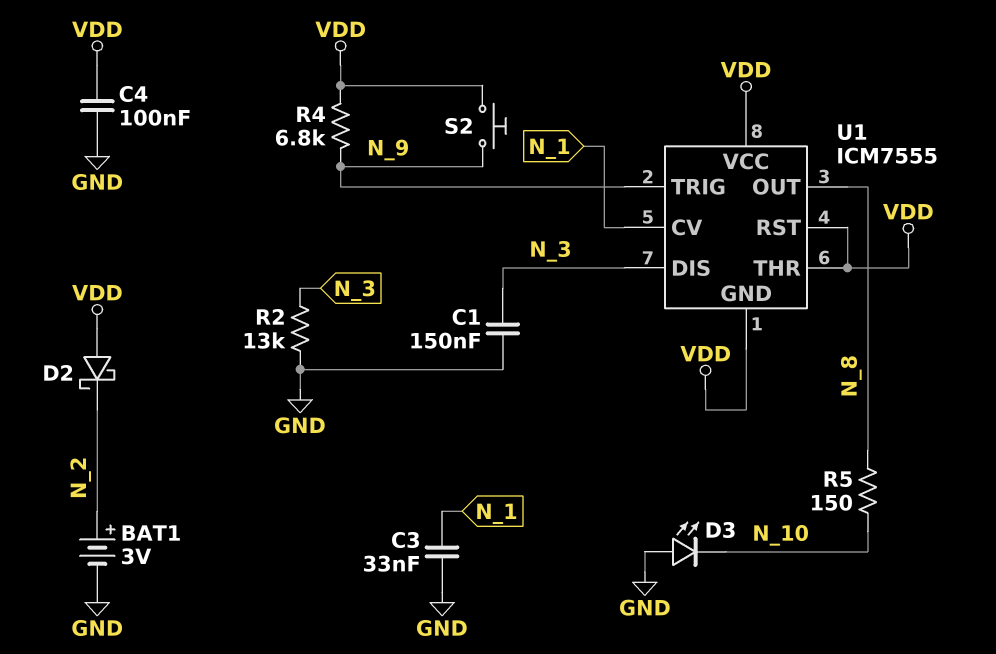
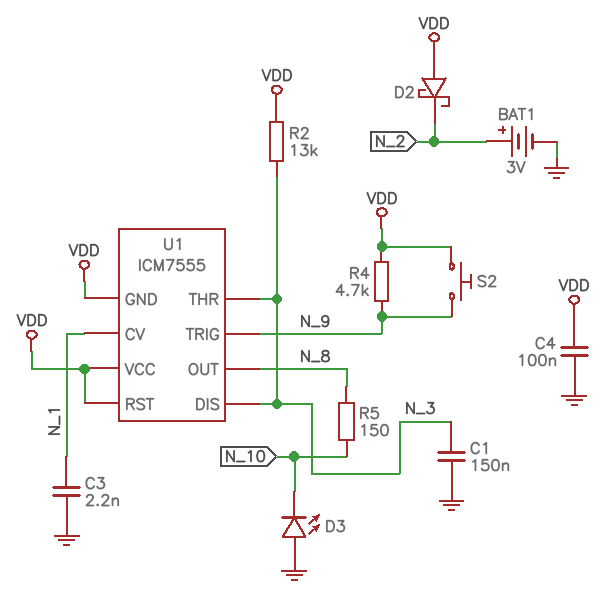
C3: 33nF (GND, N_1) -> 2.2nF (GND, N_1)
R2: 13k (GND, N_3) -> 13k (N_3, VDD)
R4: 6.8k (N_9, VDD) -> 4.7k (N_9, VDD)
U1 pin THR: VDD -> N_3

